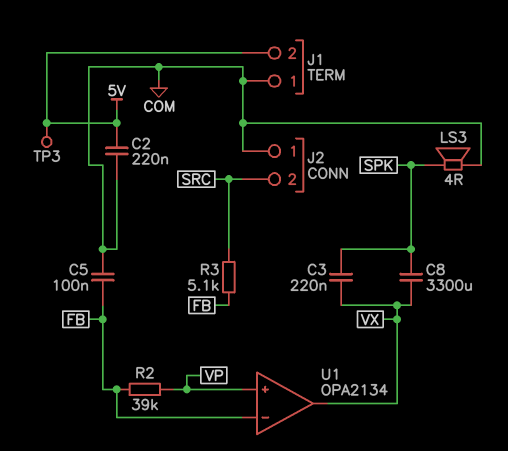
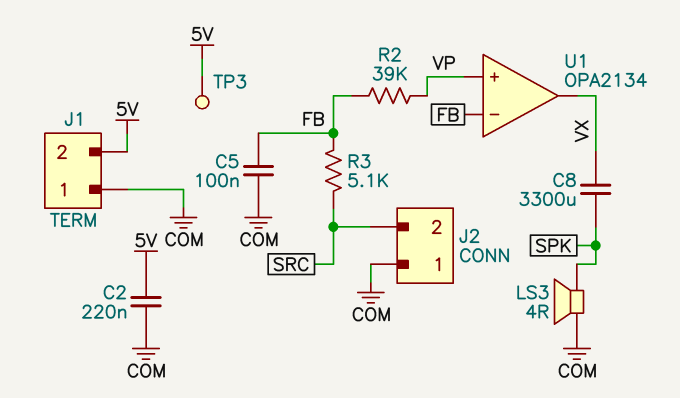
C3: 220nF (SPK, VX) -> none

